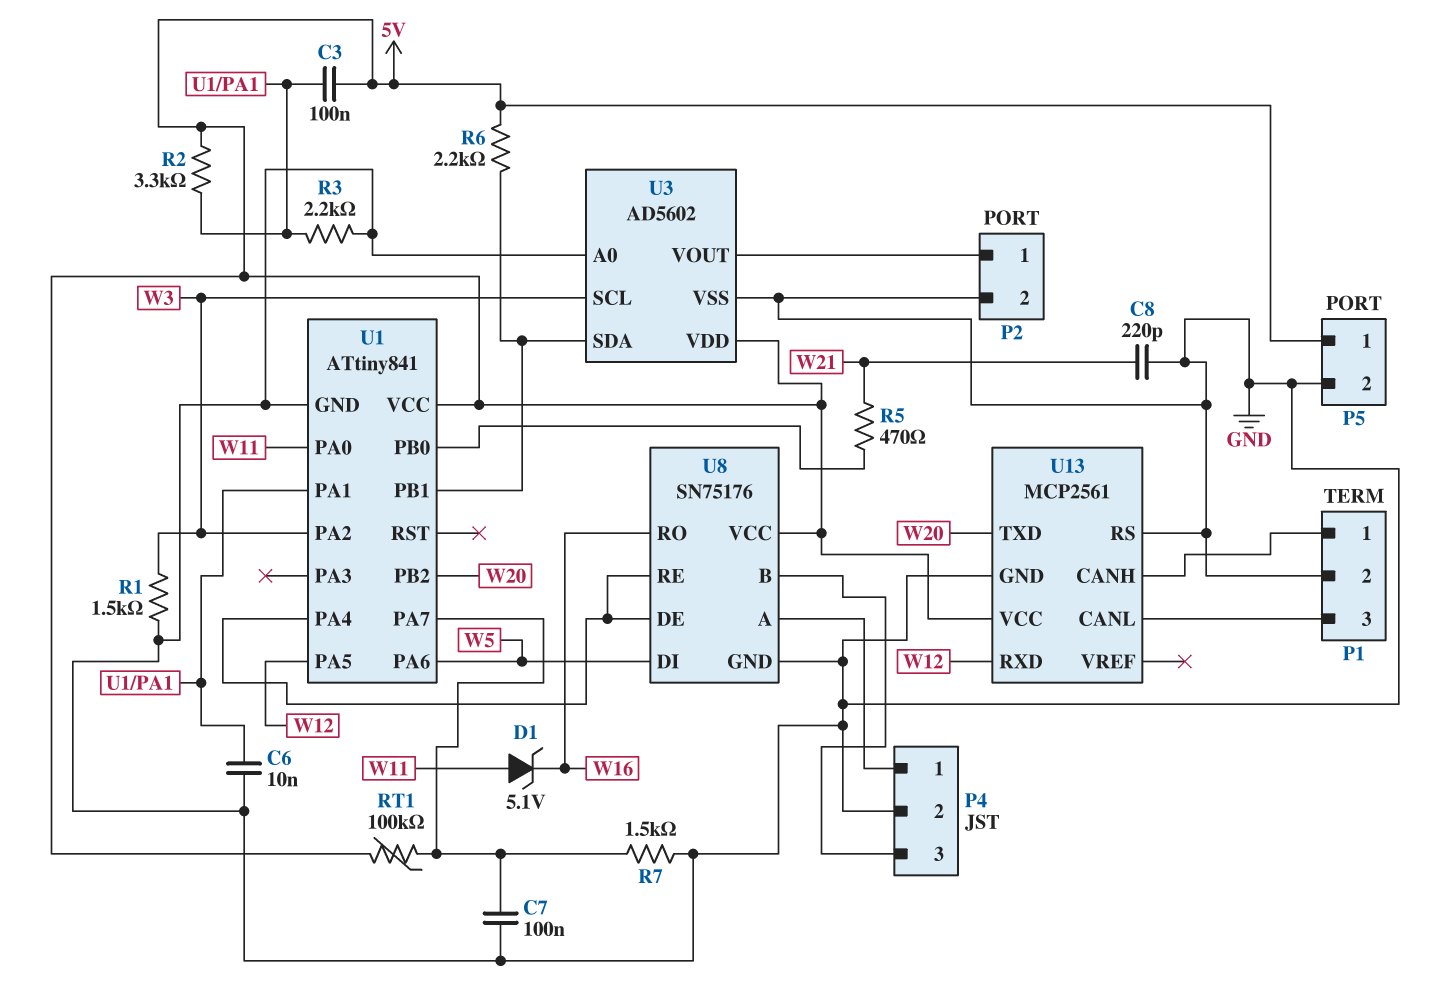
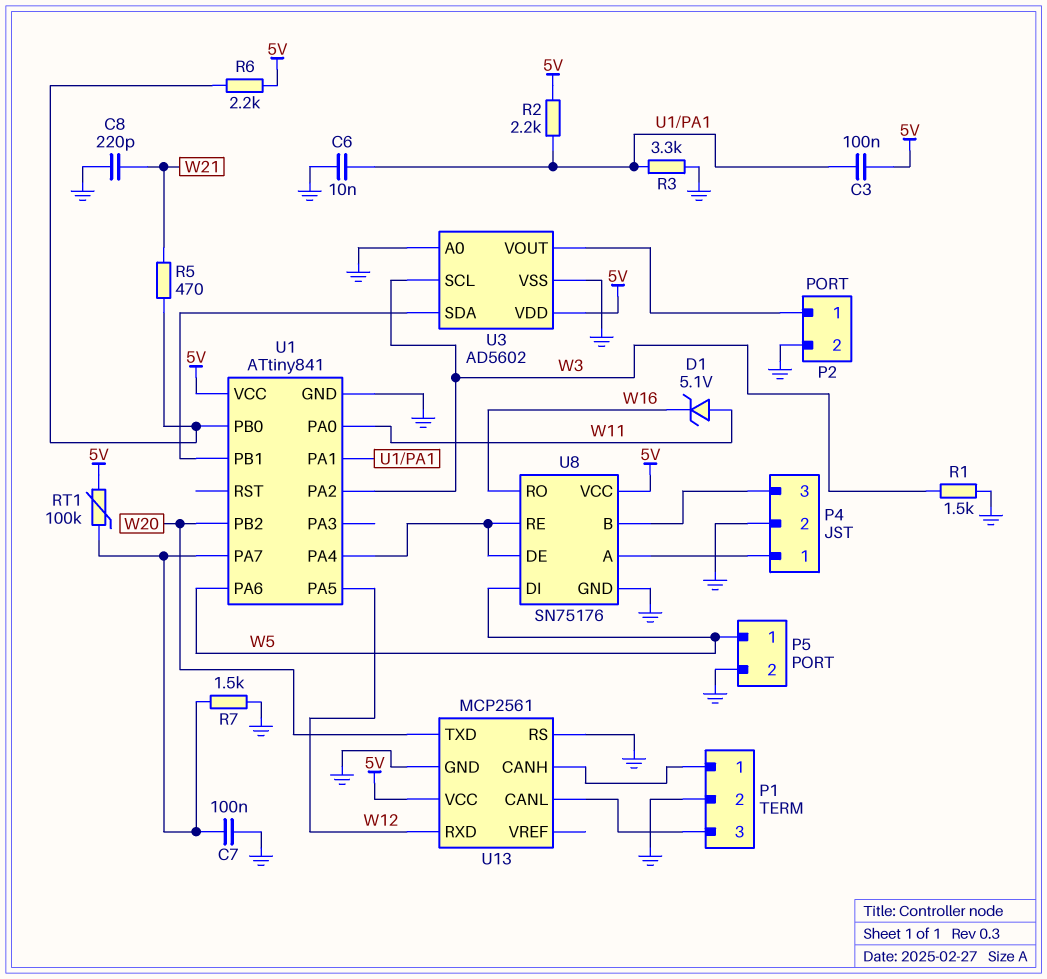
P5 pin 1: 5V -> W5
R2: 3.3k (5V, U1/PA1) -> 2.2k (5V, U1/PA1)
R3: 2.2k (GND, U1/PA1) -> 3.3k (GND, U1/PA1)
R6: 2.2k (5V, U1/PB1) -> 2.2k (5V, U1/PB0)

